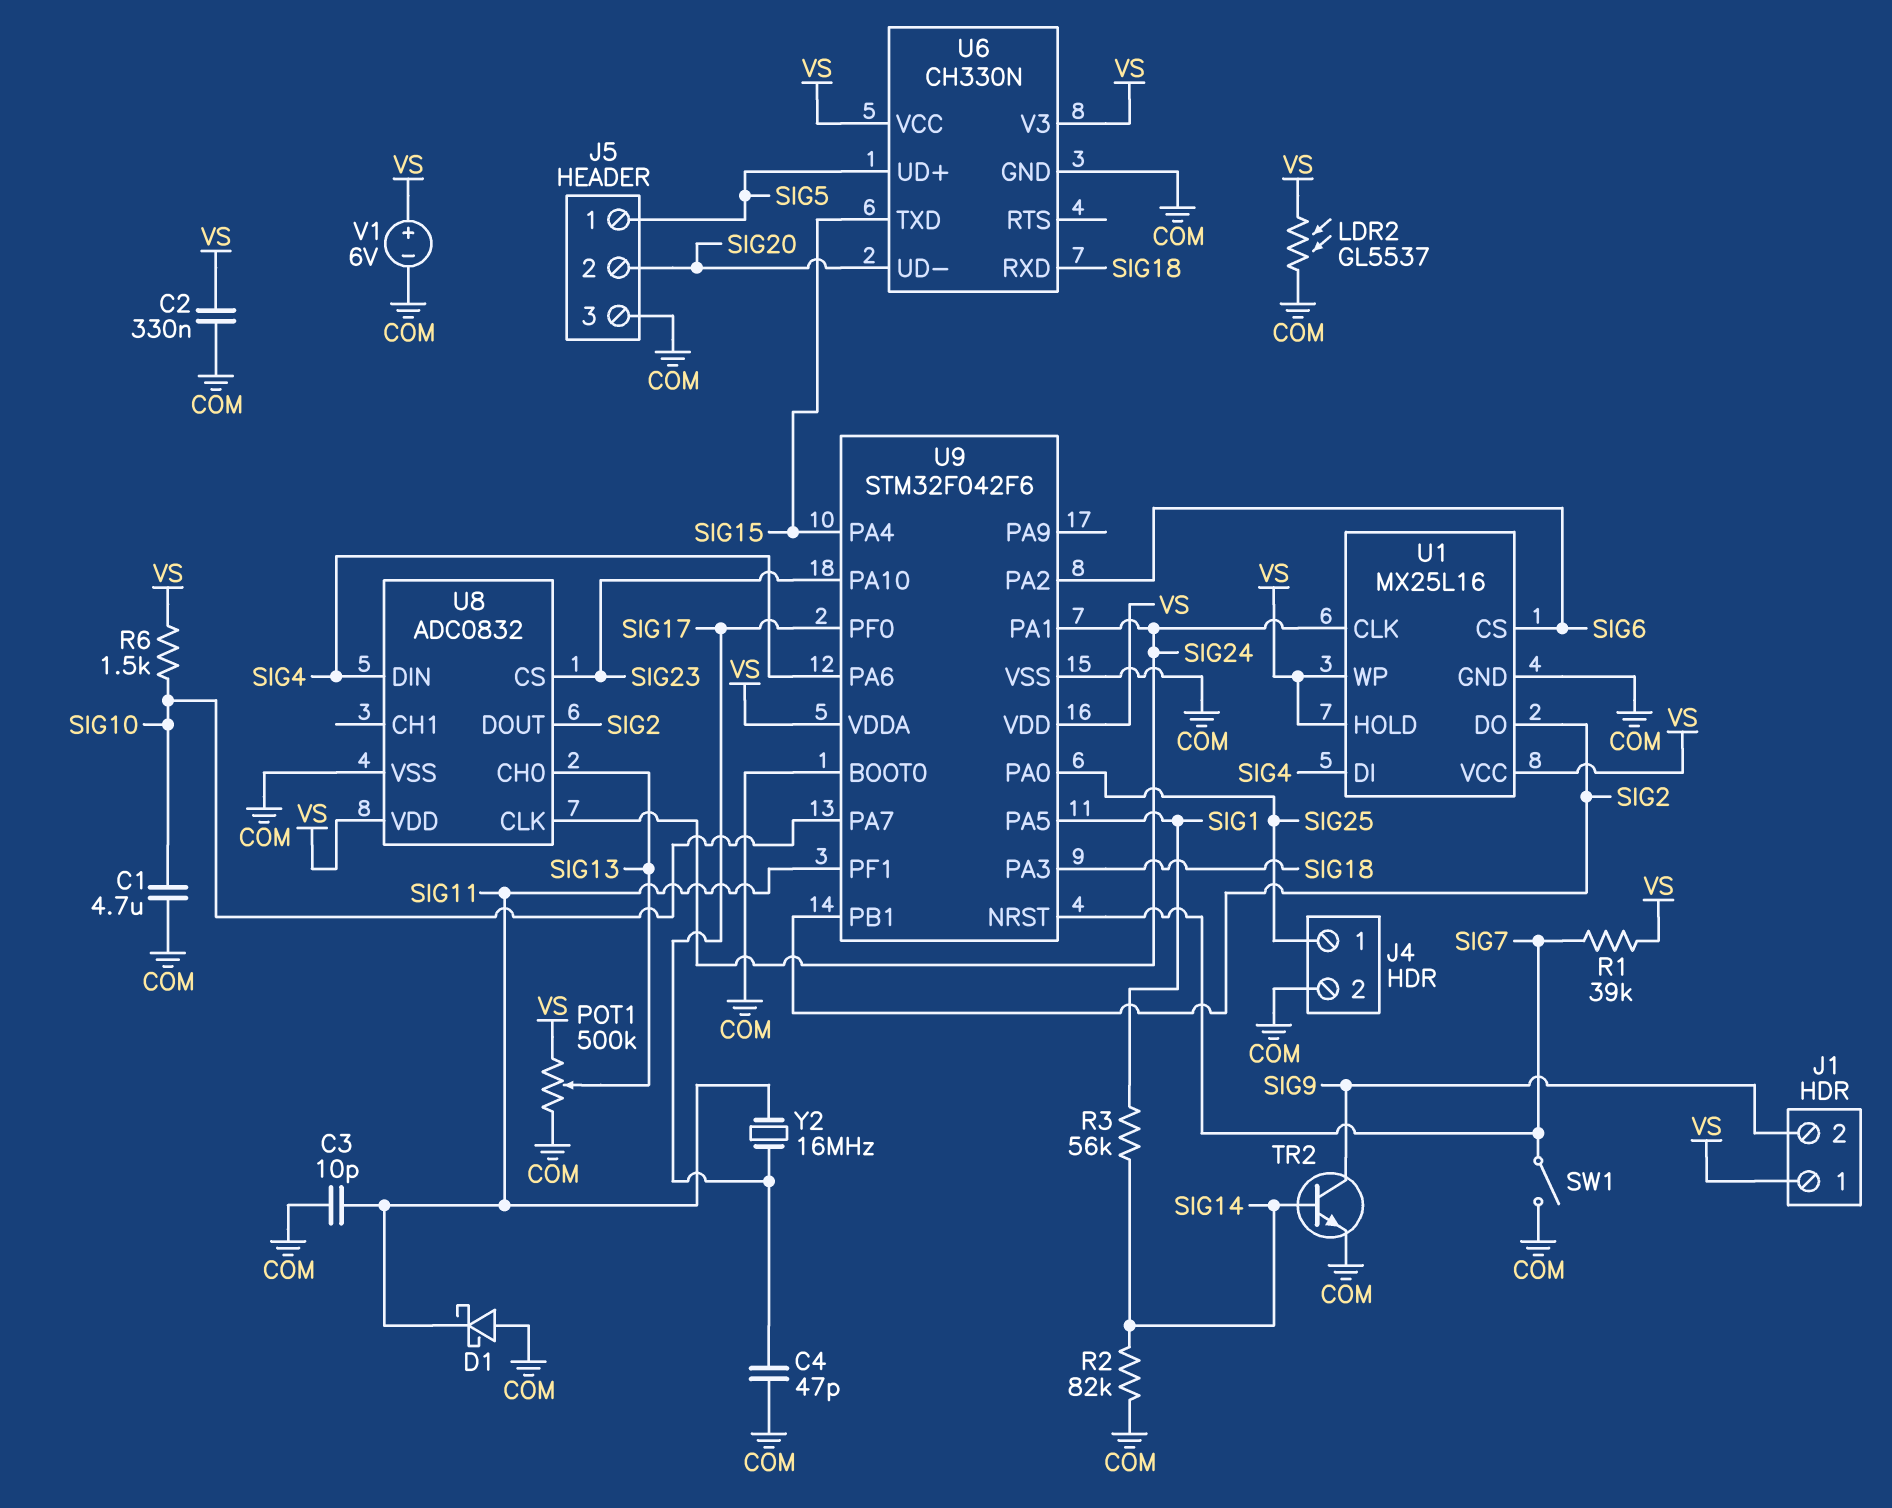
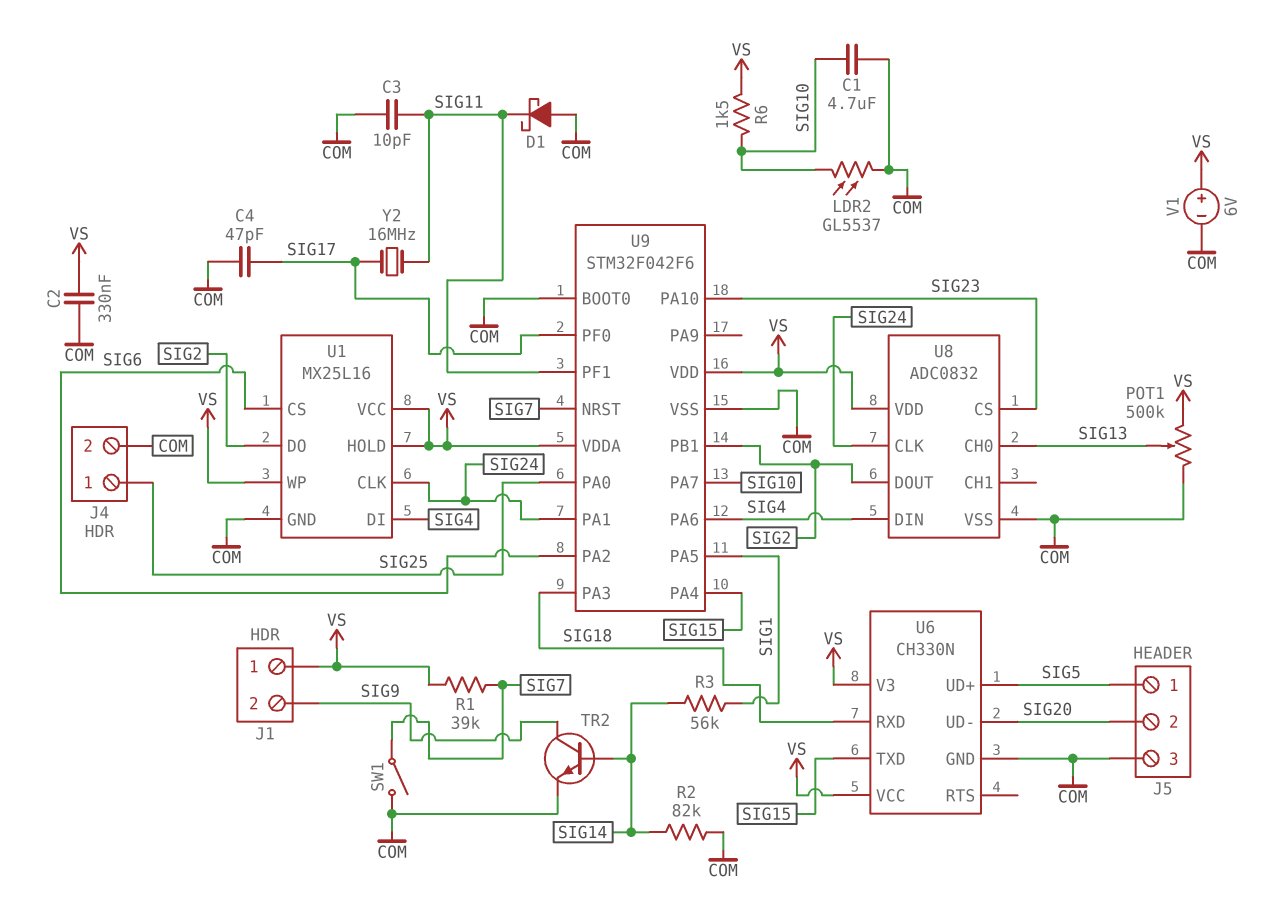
LDR2: GL5537 (COM, VS) -> GL5537 (COM, SIG10)

